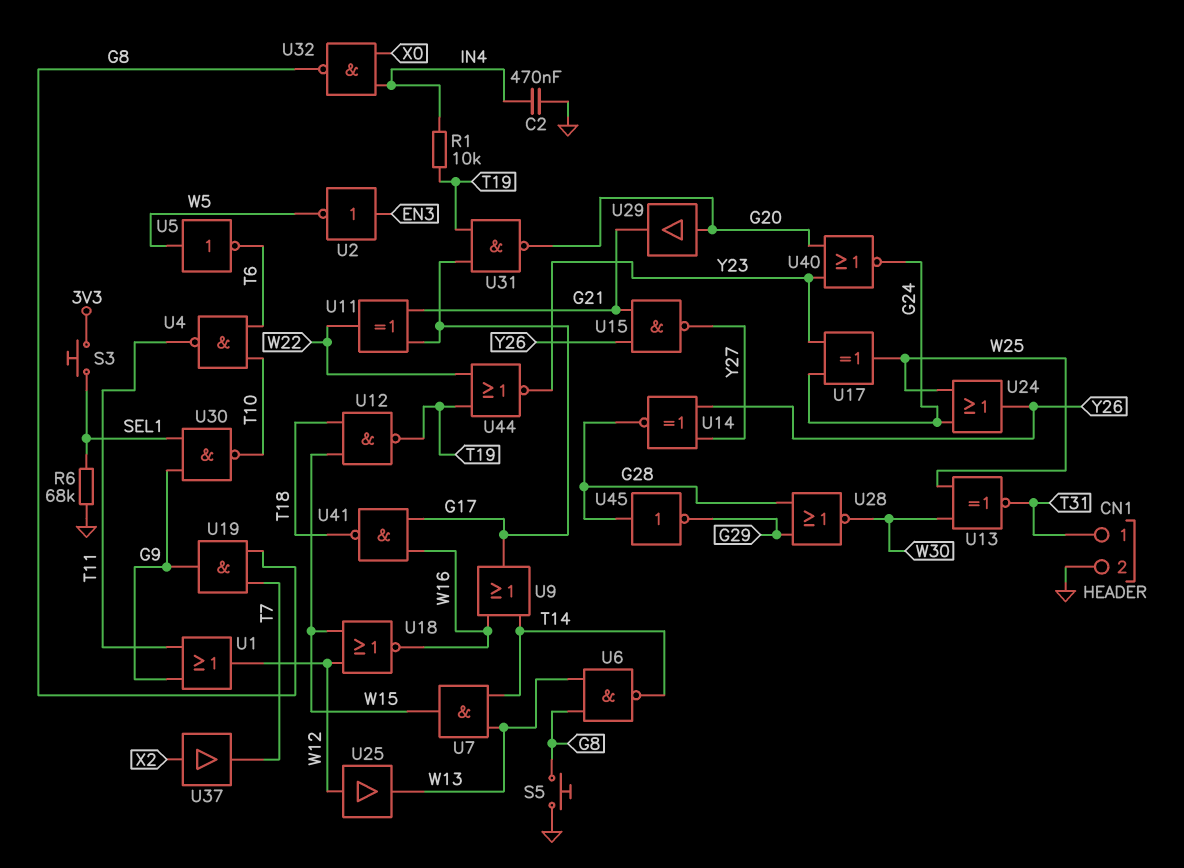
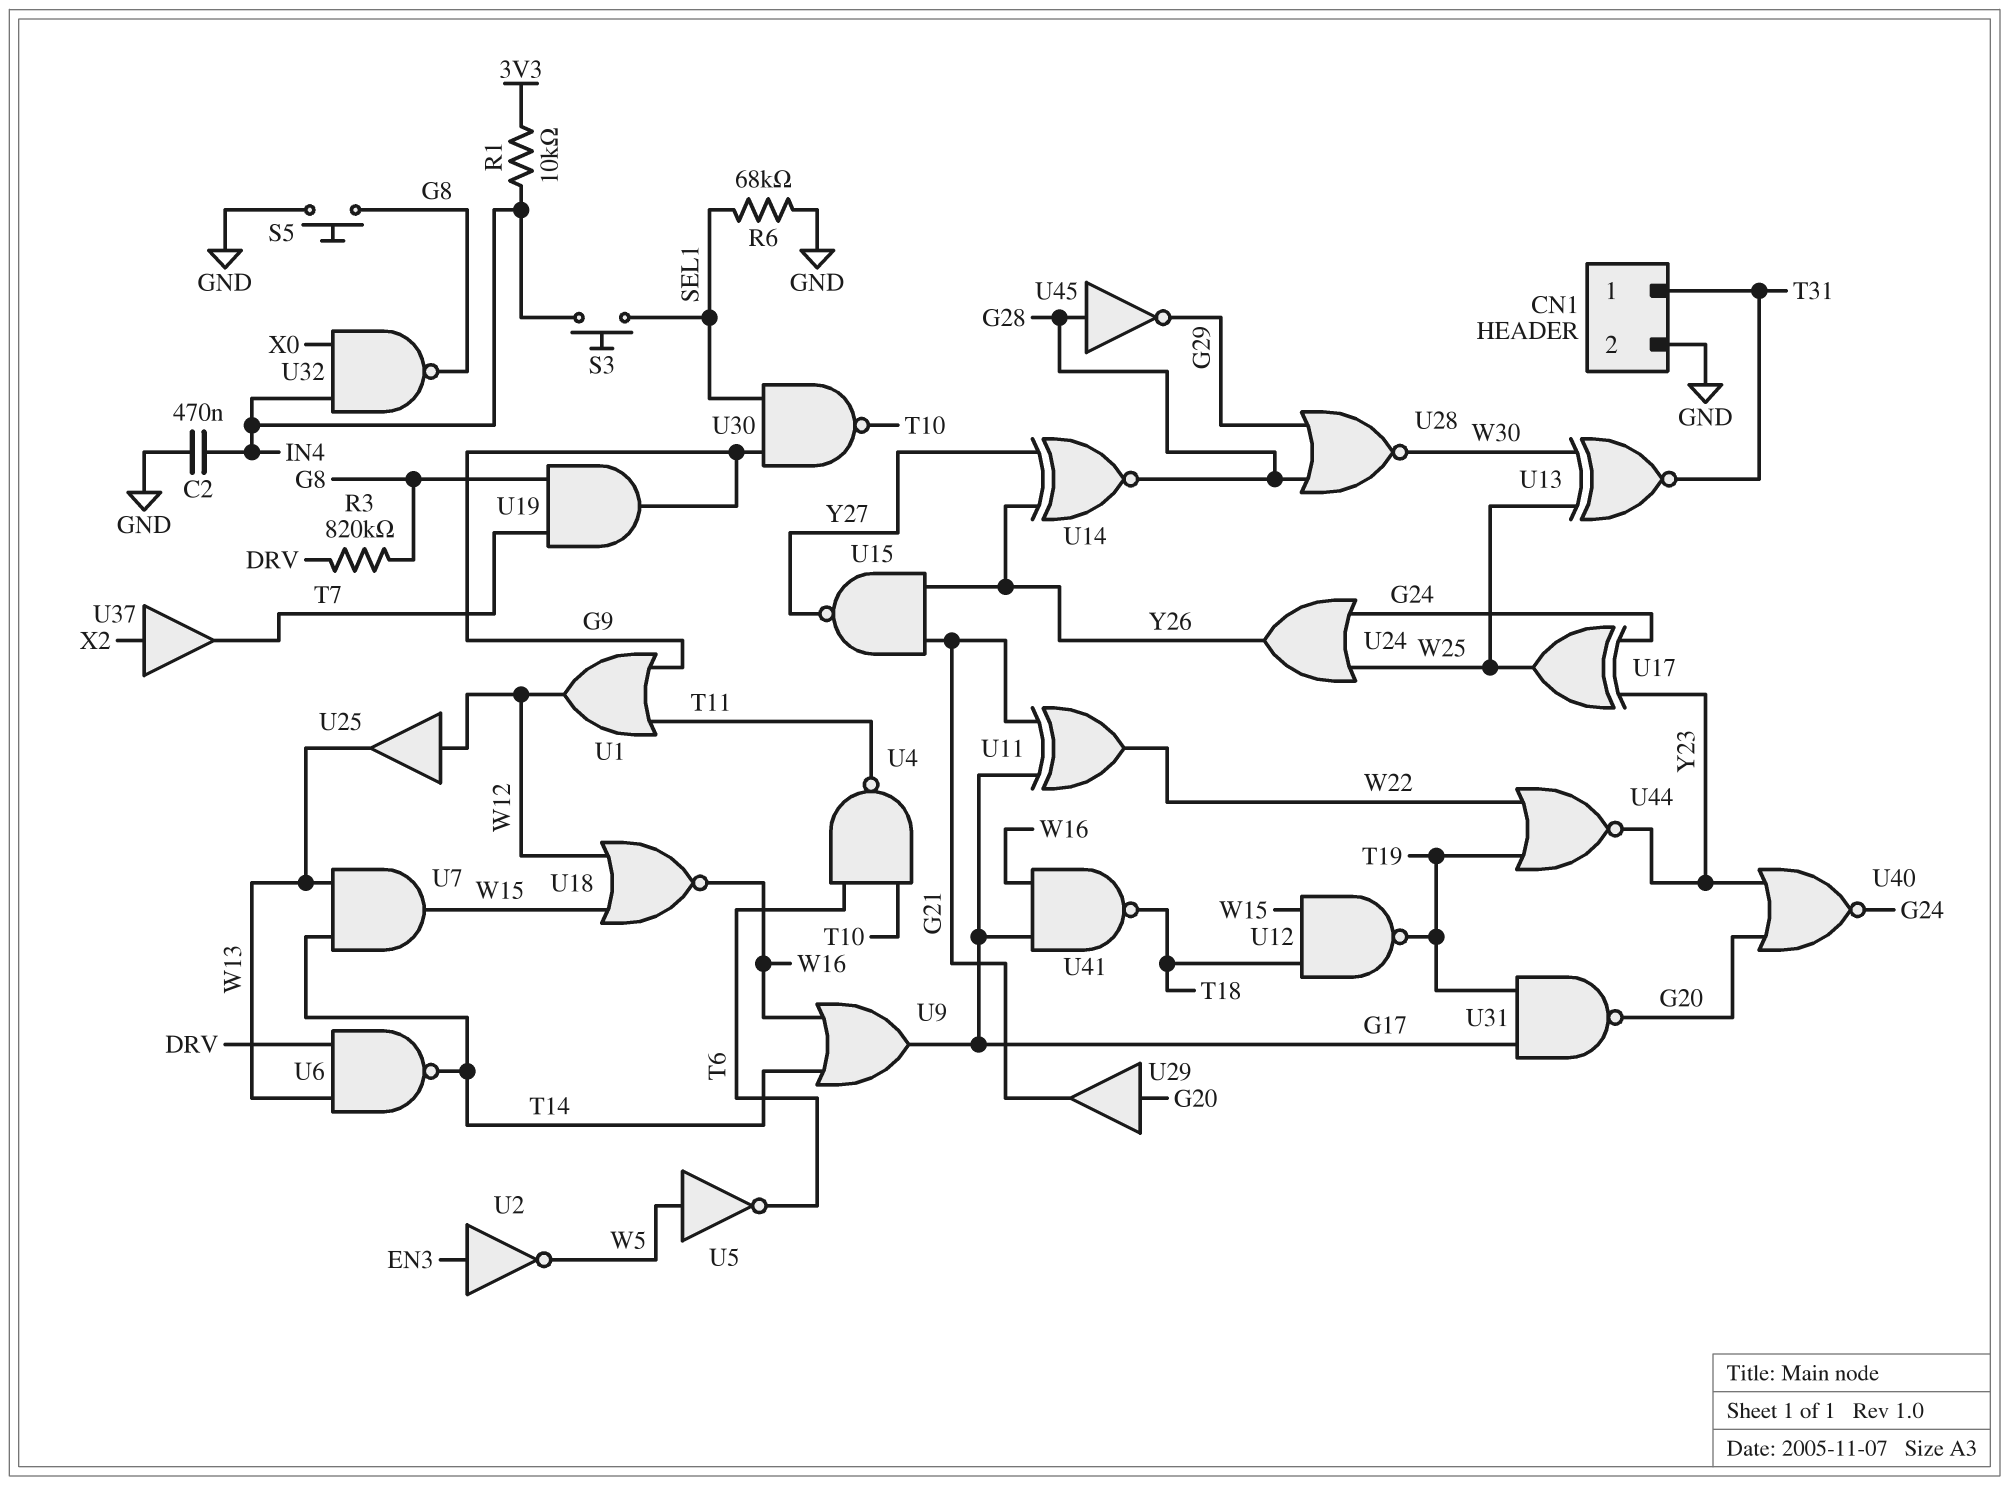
R1: 10k (IN4, T19) -> 10k (3V3, IN4)
R3: none -> 820k (DRV, G8)
S3: button (3V3, SEL1) -> button (IN4, SEL1)
U6: NAND (in G8, in W13, out T14) -> NAND (in DRV, in W13, out T14)

